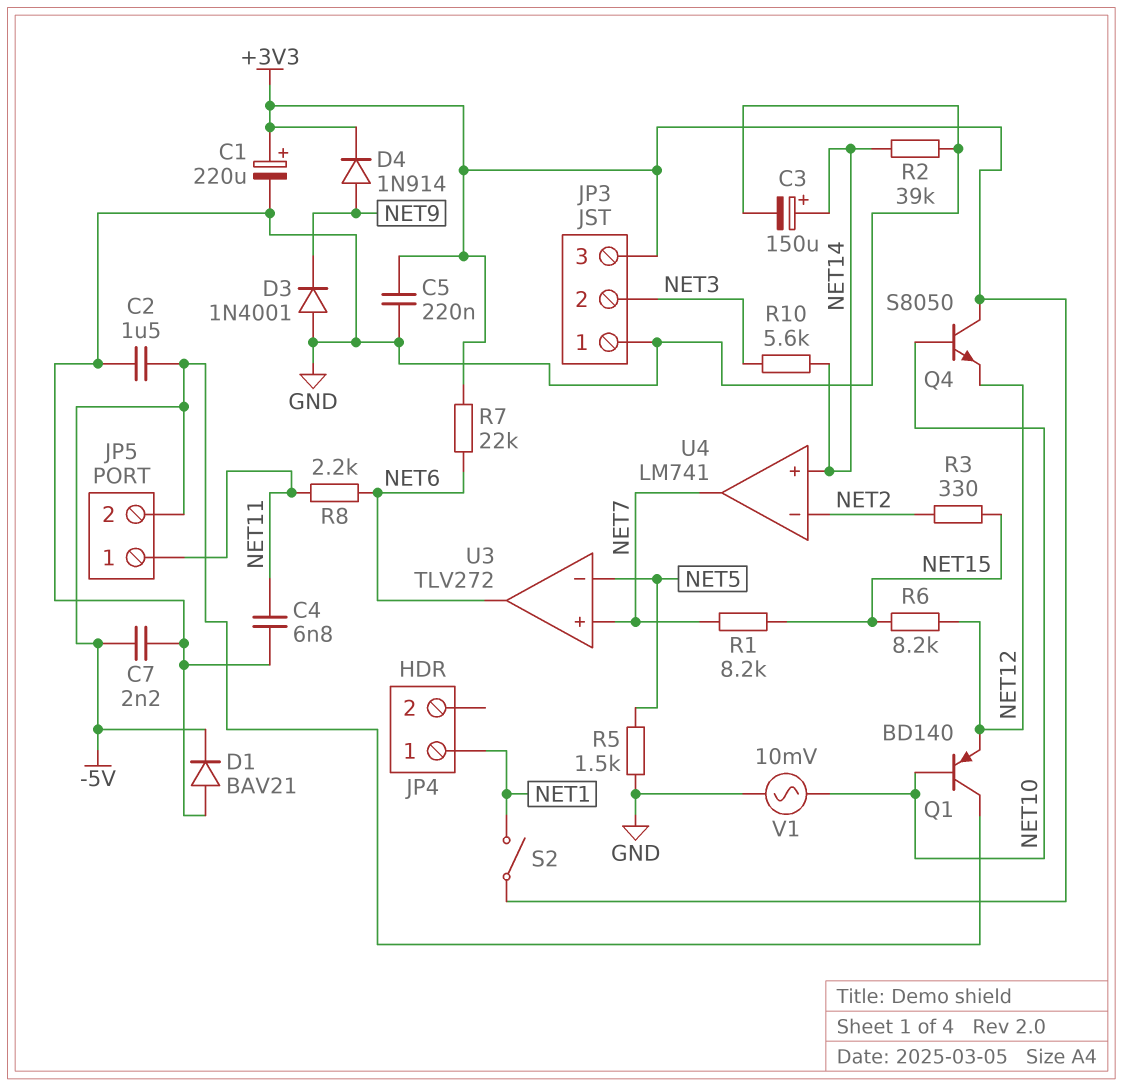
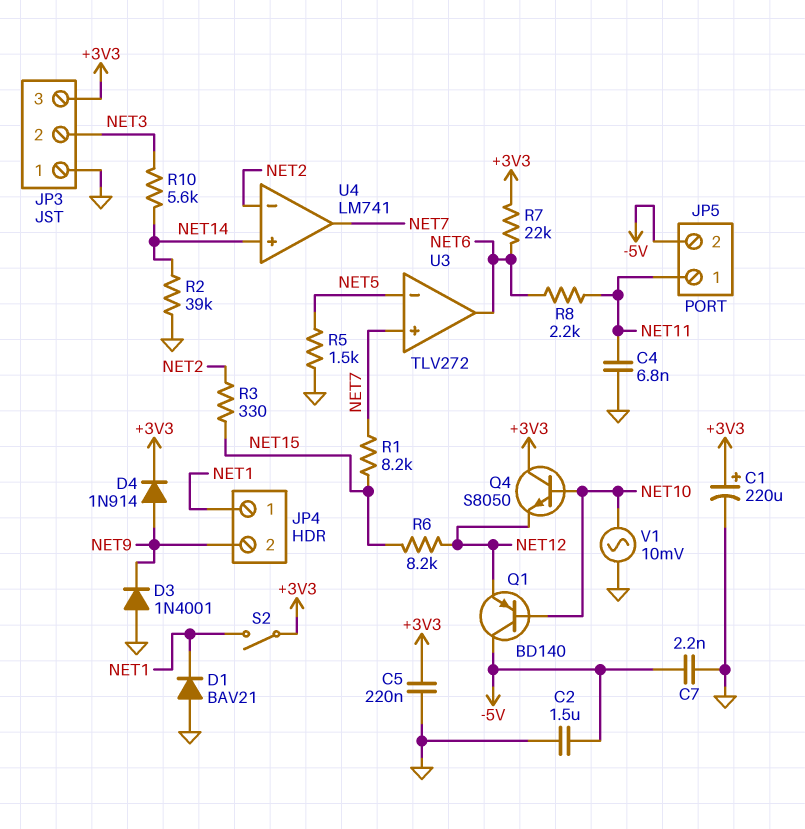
C3: 150uF (plus NET14, minus GND) -> none
D1: diode BAV21 (A GND, K -5V) -> diode BAV21 (A GND, K NET1)
JP4 pin 2: none -> NET9

